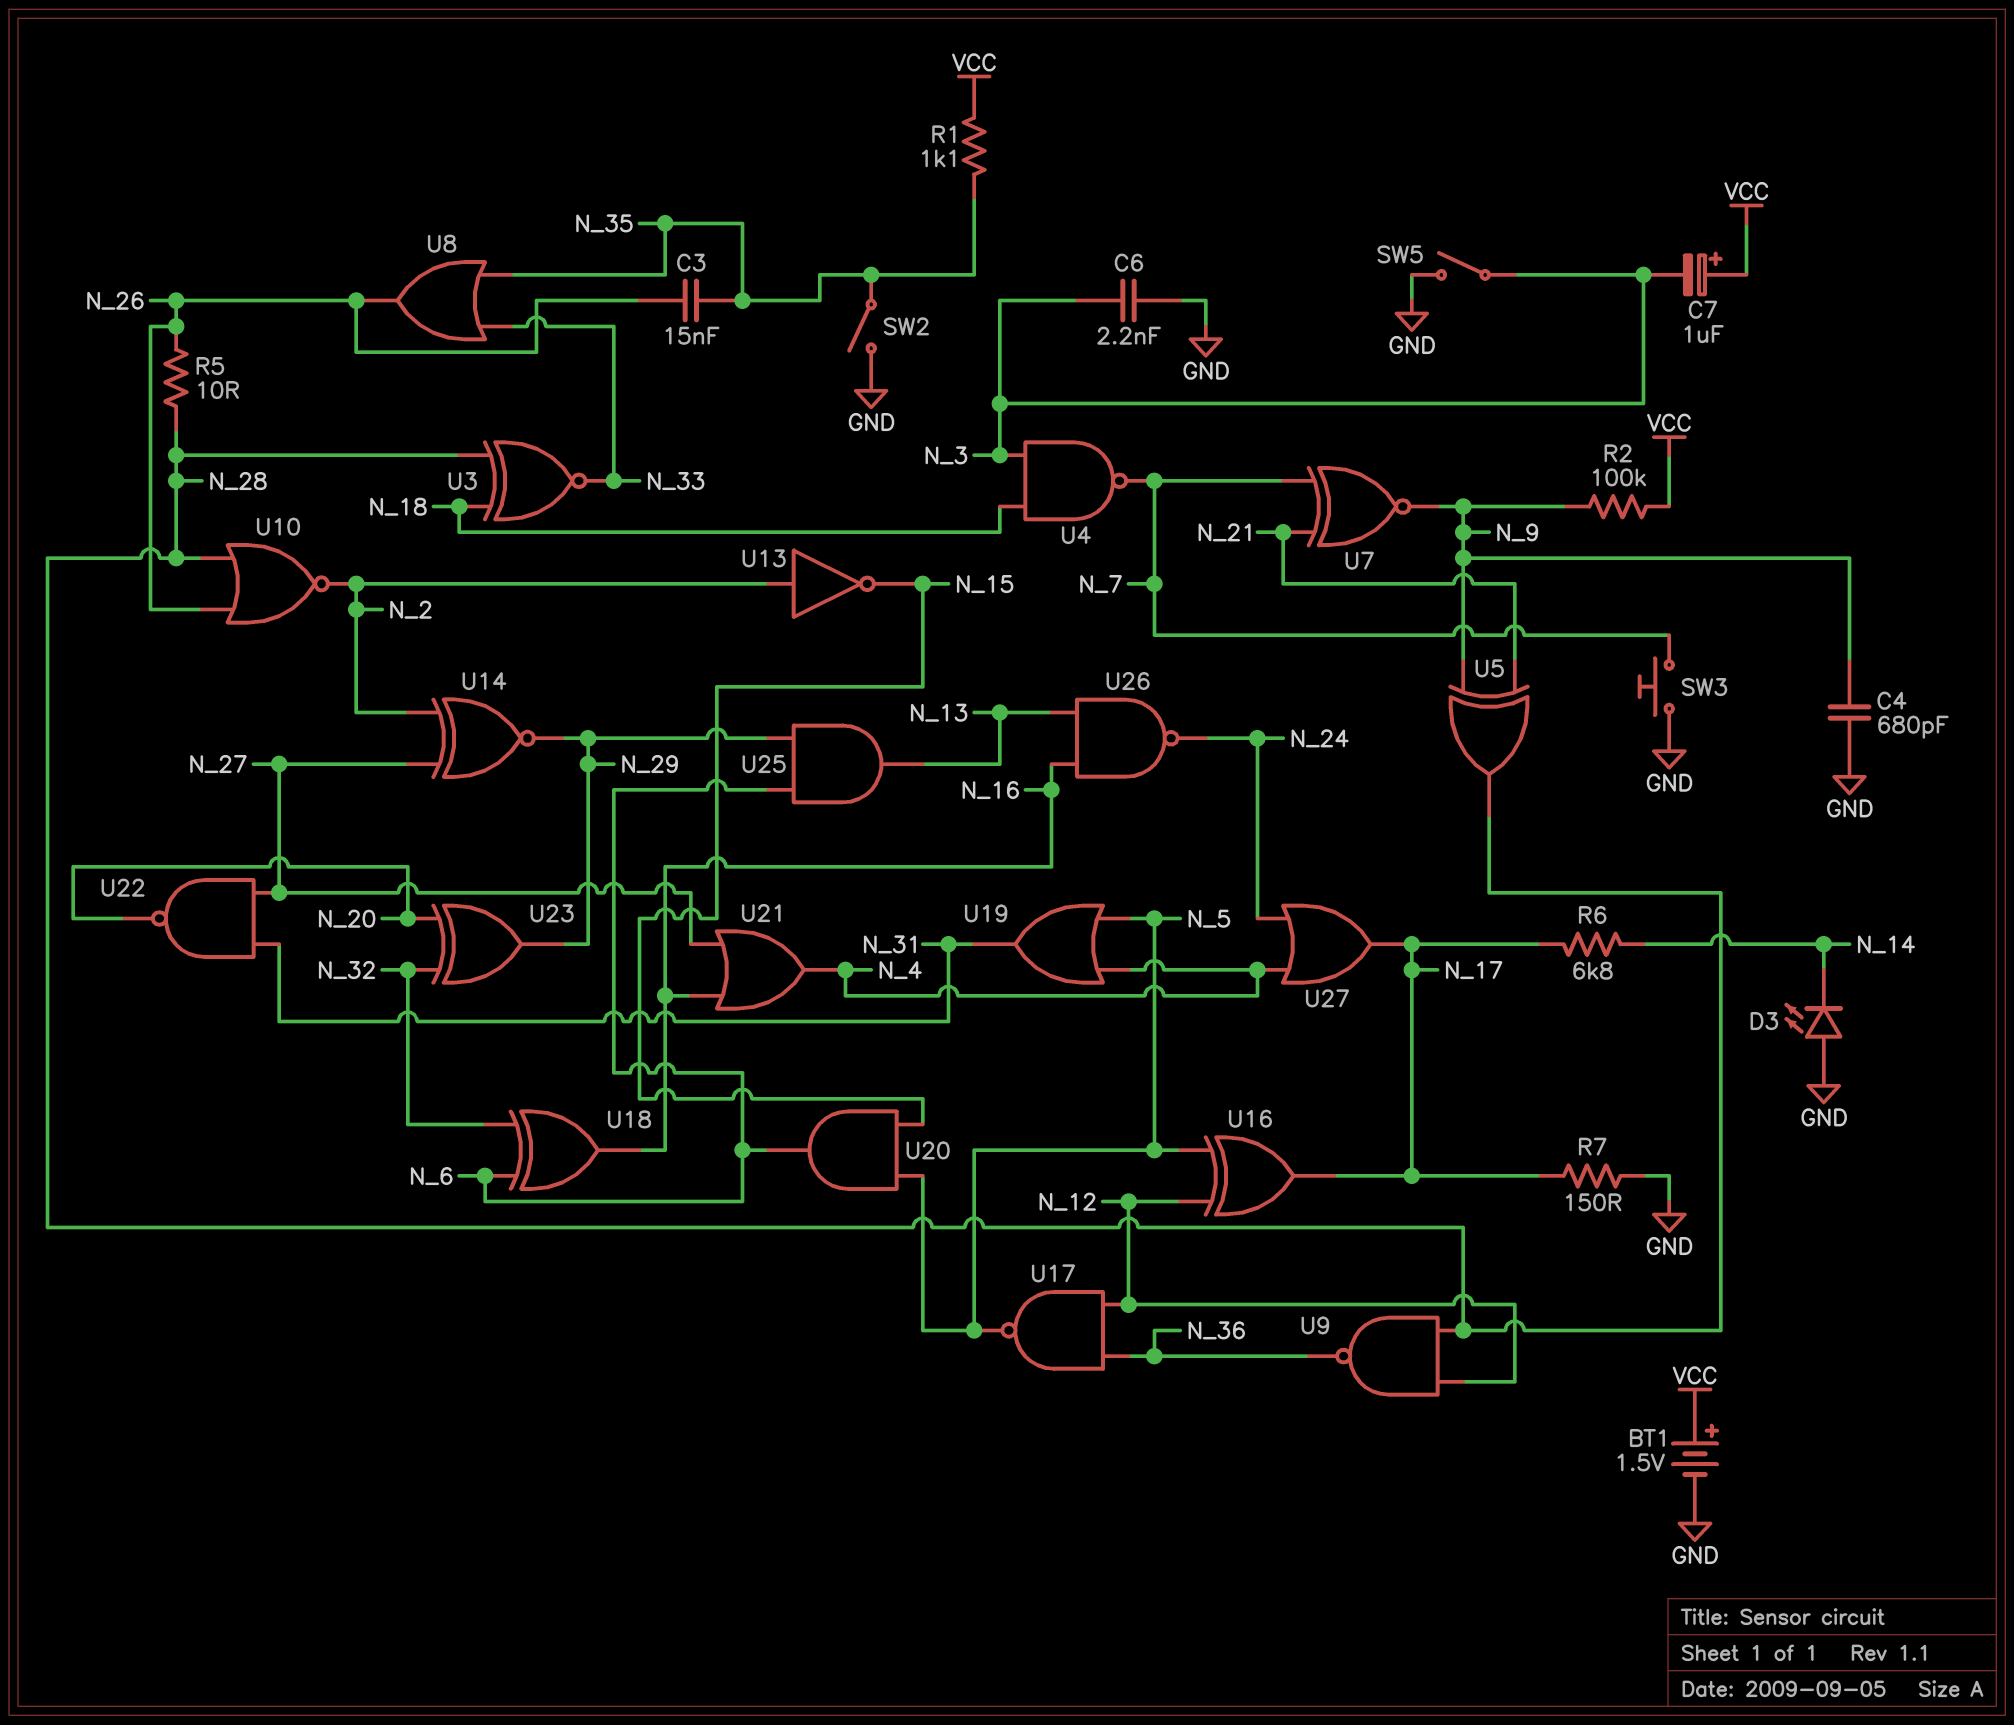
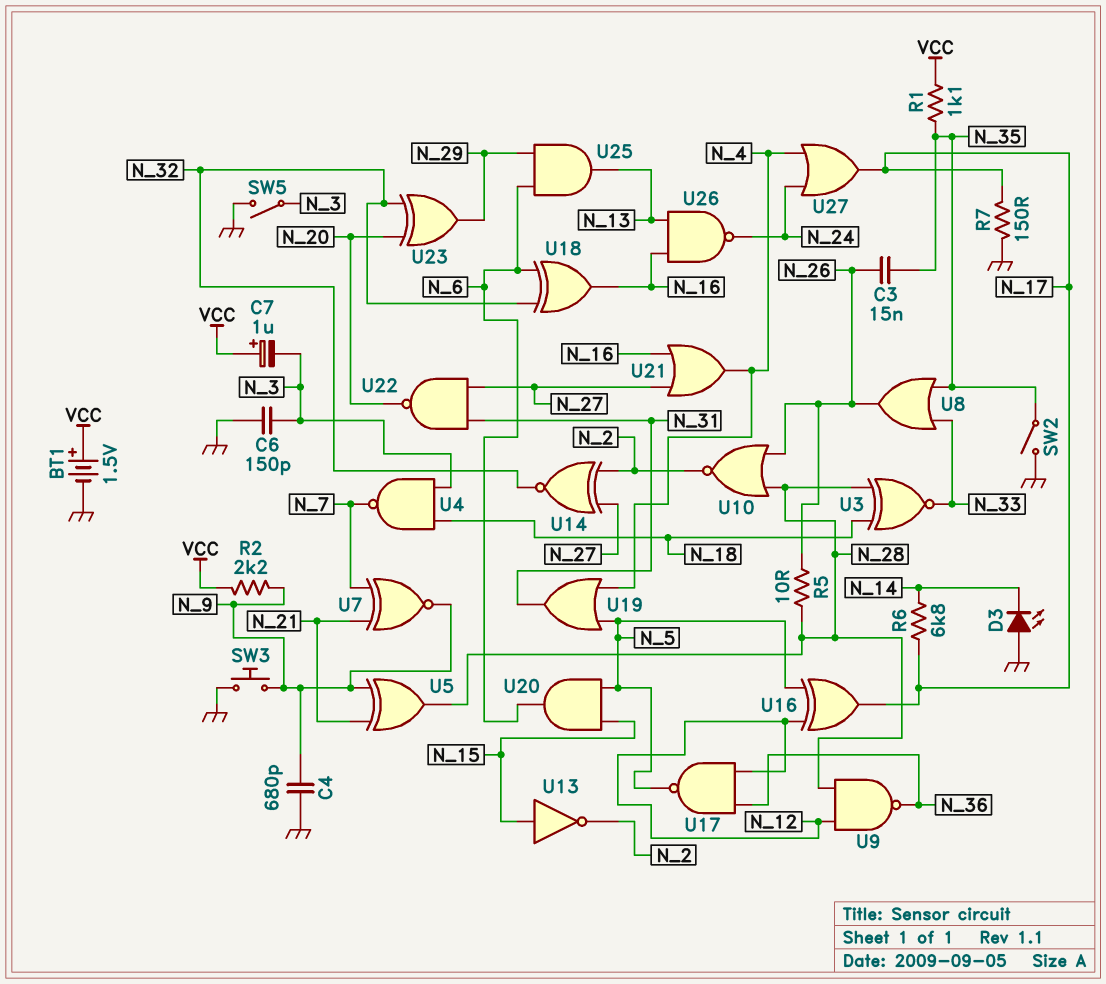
C6: 2.2nF (GND, N_3) -> 150pF (GND, N_3)
R2: 100k (N_9, VCC) -> 2.2k (N_9, VCC)
SW3: button (GND, N_7) -> button (GND, N_9)
U13: NOT (in N_2, out N_15) -> NOT (in N_15, out N_2)
U14: XNOR (in N_2, in N_27, out N_29) -> XNOR (in N_2, in N_27, out N_32)

